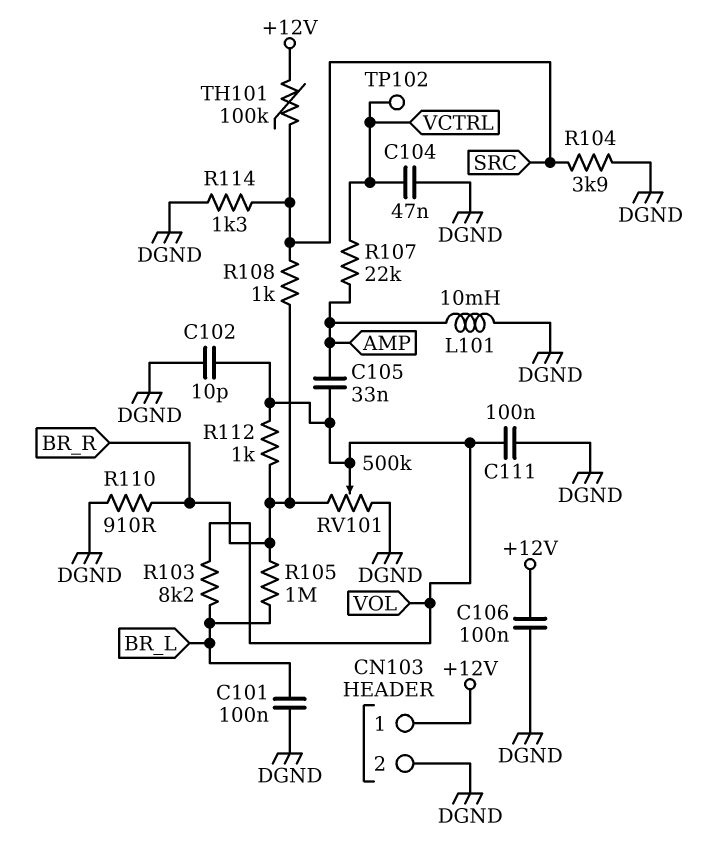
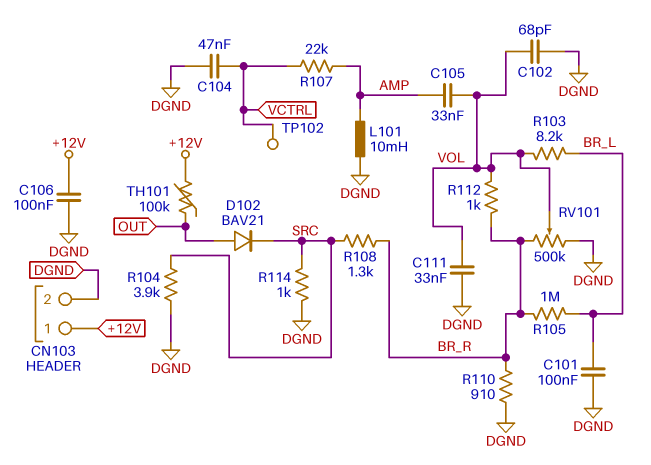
C102: 10pF (DGND, VOL) -> 68pF (DGND, VOL)
C111: 100nF (DGND, VOL) -> 33nF (DGND, VOL)
D102: none -> diode BAV21 (A OUT, K SRC)
R108: 1k (BR_R, SRC) -> 1.3k (BR_R, SRC)
R114: 1.3k (DGND, SRC) -> 1k (DGND, SRC)
TH101: 100k (+12V, SRC) -> 100k (+12V, OUT)

